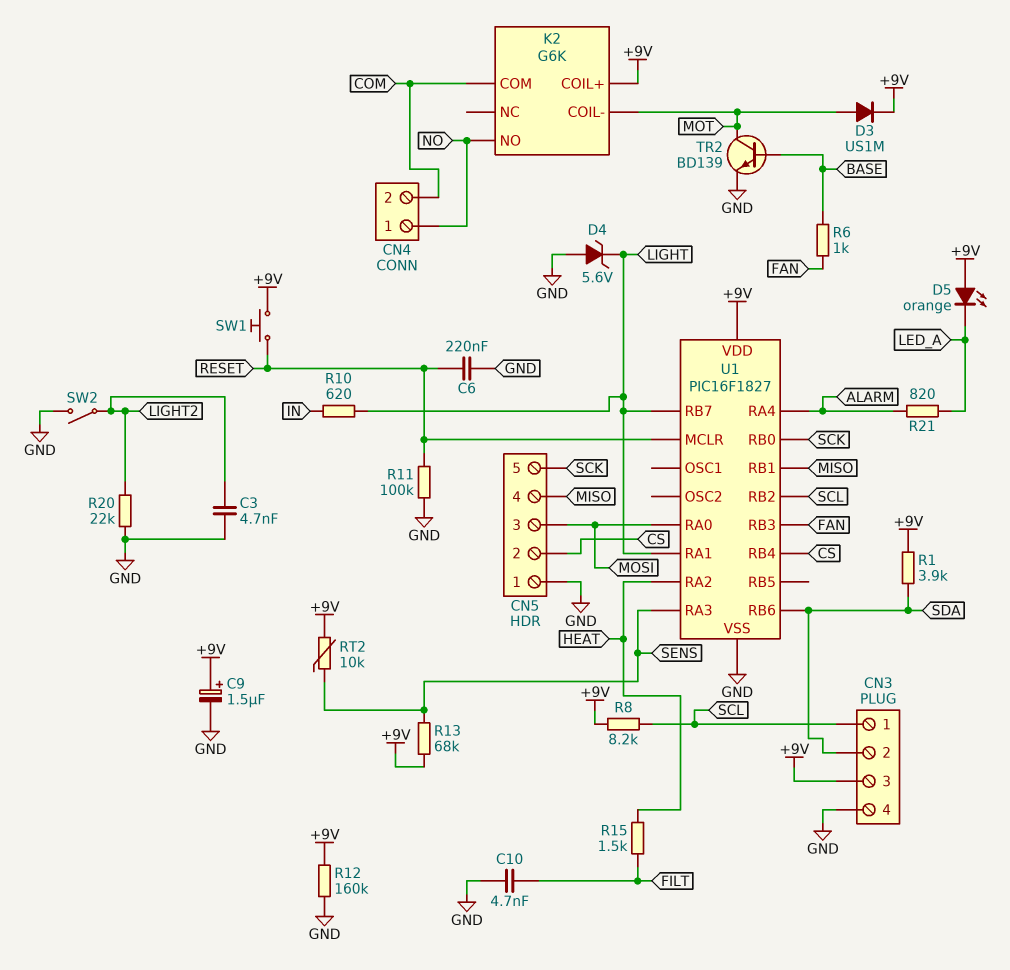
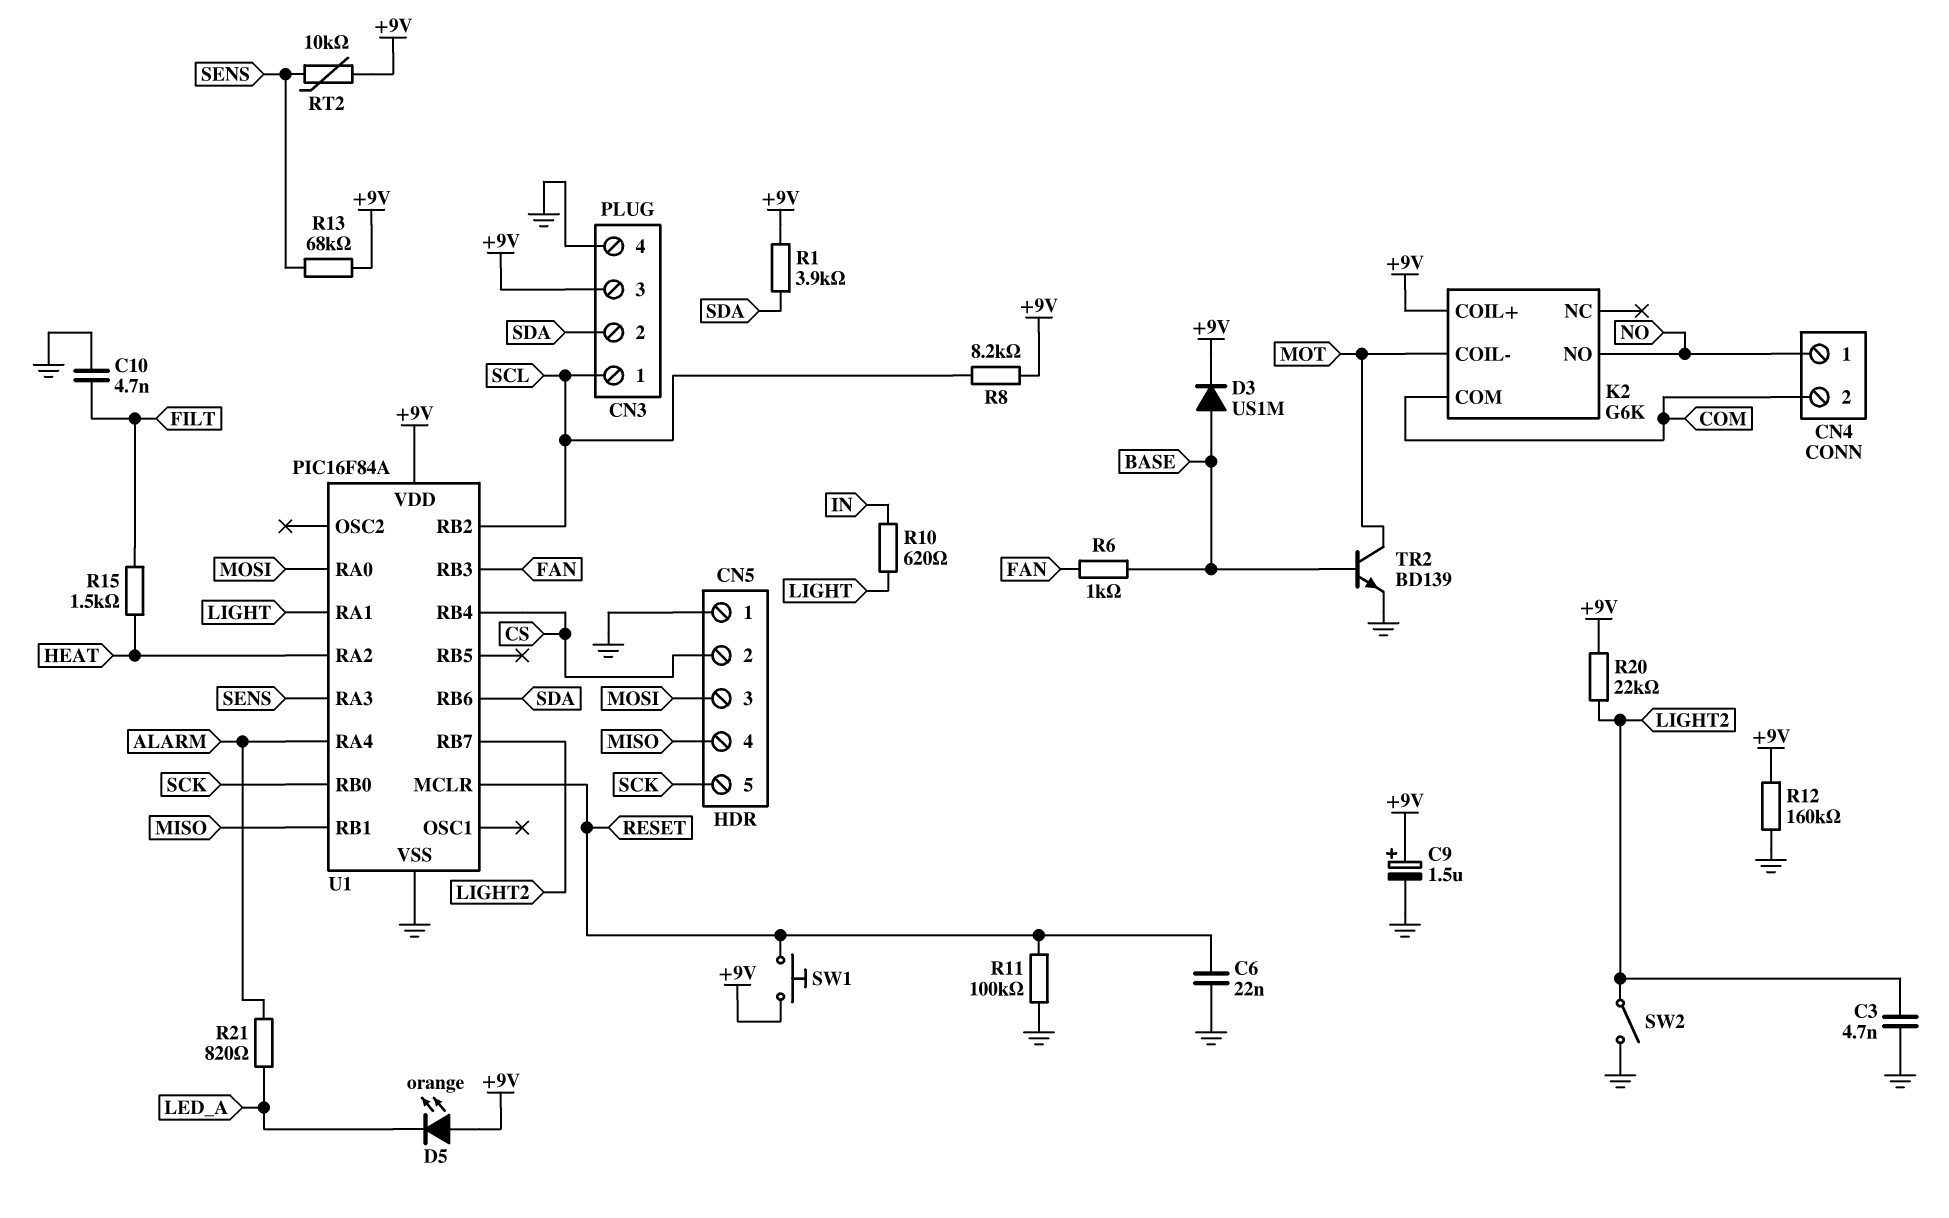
C6: 220nF (GND, RESET) -> 22nF (GND, RESET)
D3: diode US1M (A MOT, K +9V) -> diode US1M (A BASE, K +9V)
D4: zener 5.6V (A GND, K LIGHT) -> none
R20: 22k (GND, LIGHT2) -> 22k (+9V, LIGHT2)
U1: PIC16F1827 -> PIC16F84A
U1 pin RB7: LIGHT -> LIGHT2

